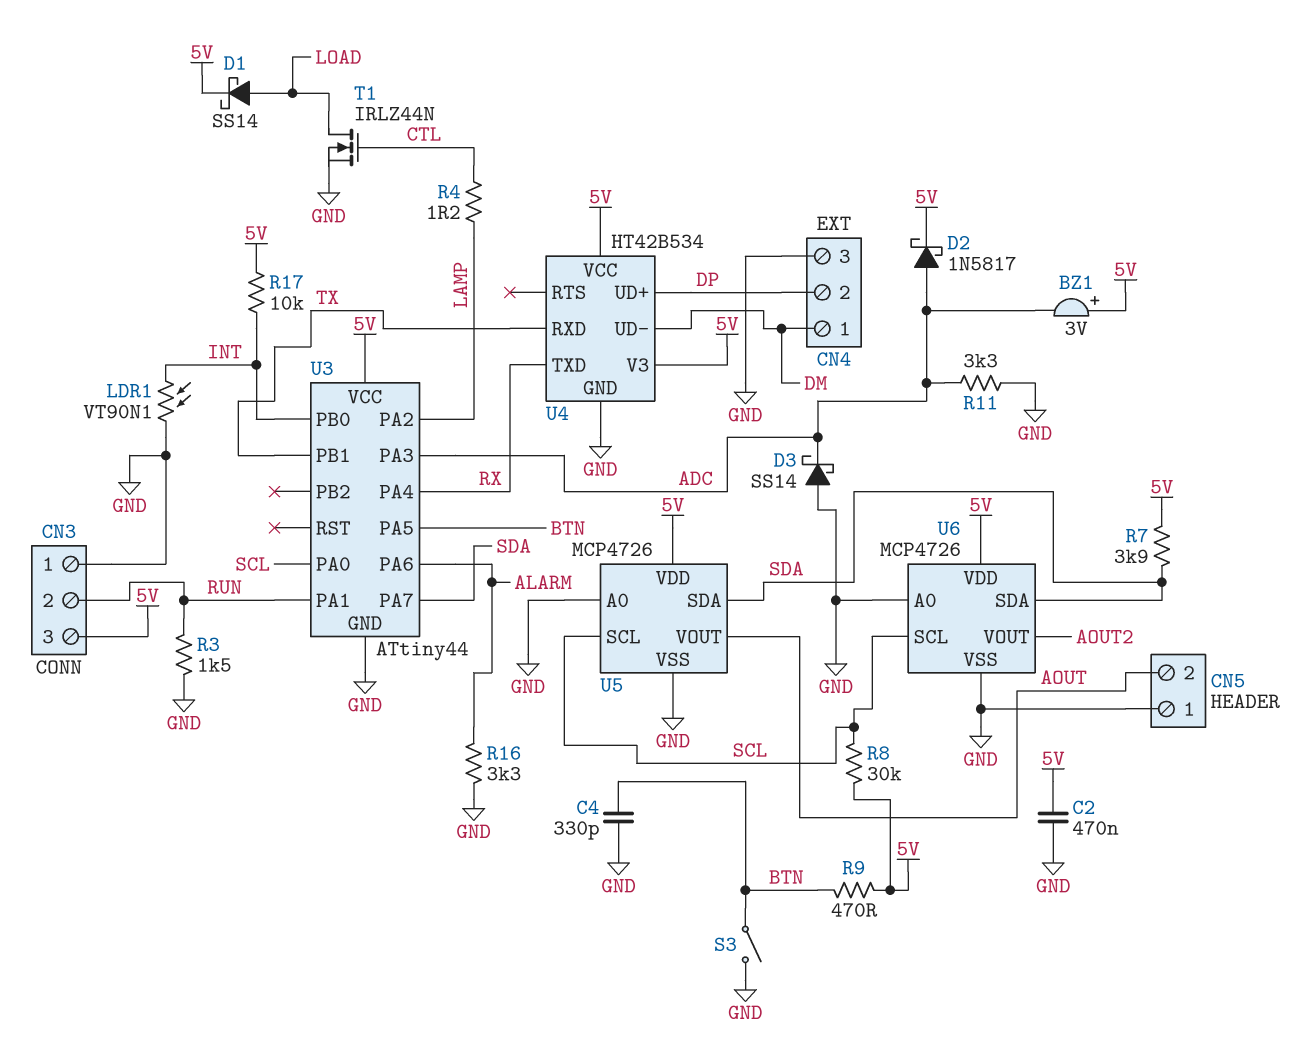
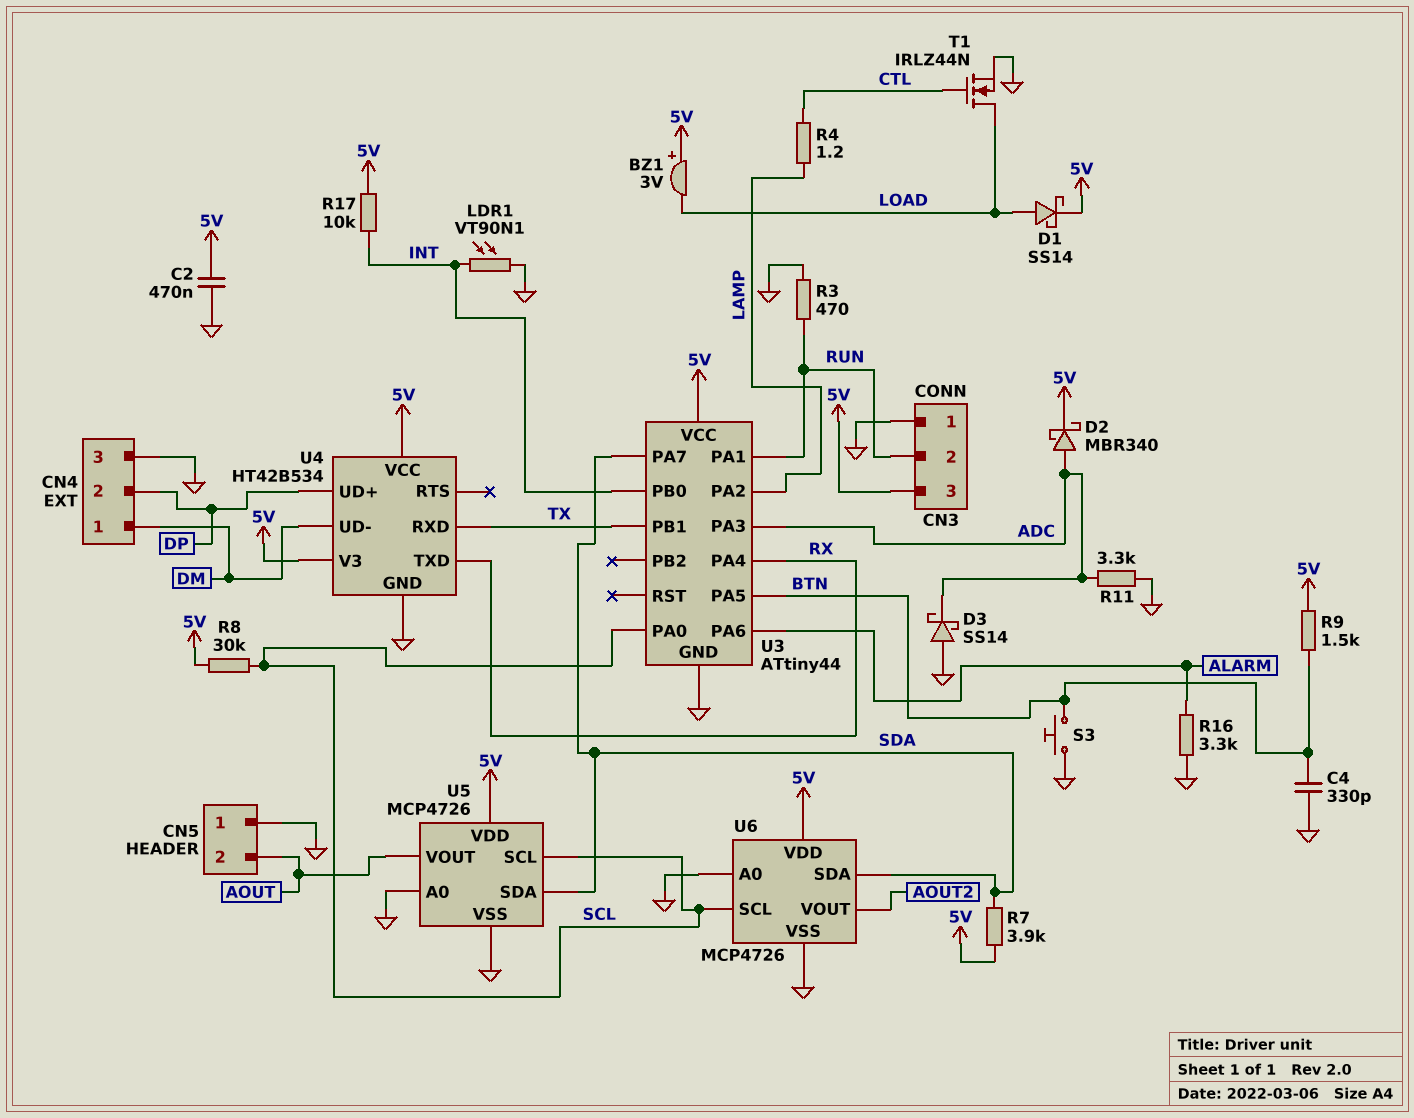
BZ1: buzzer 3V (plus 5V, minus ADC) -> buzzer 3V (plus 5V, minus LOAD)
D2: schottky 1N5817 (A ADC, K 5V) -> schottky MBR340 (A ADC, K 5V)
R3: 1.5k (GND, RUN) -> 470 (GND, RUN)
R9: 470 (5V, BTN) -> 1.5k (5V, BTN)
S3: switch (BTN, GND) -> button (BTN, GND)

